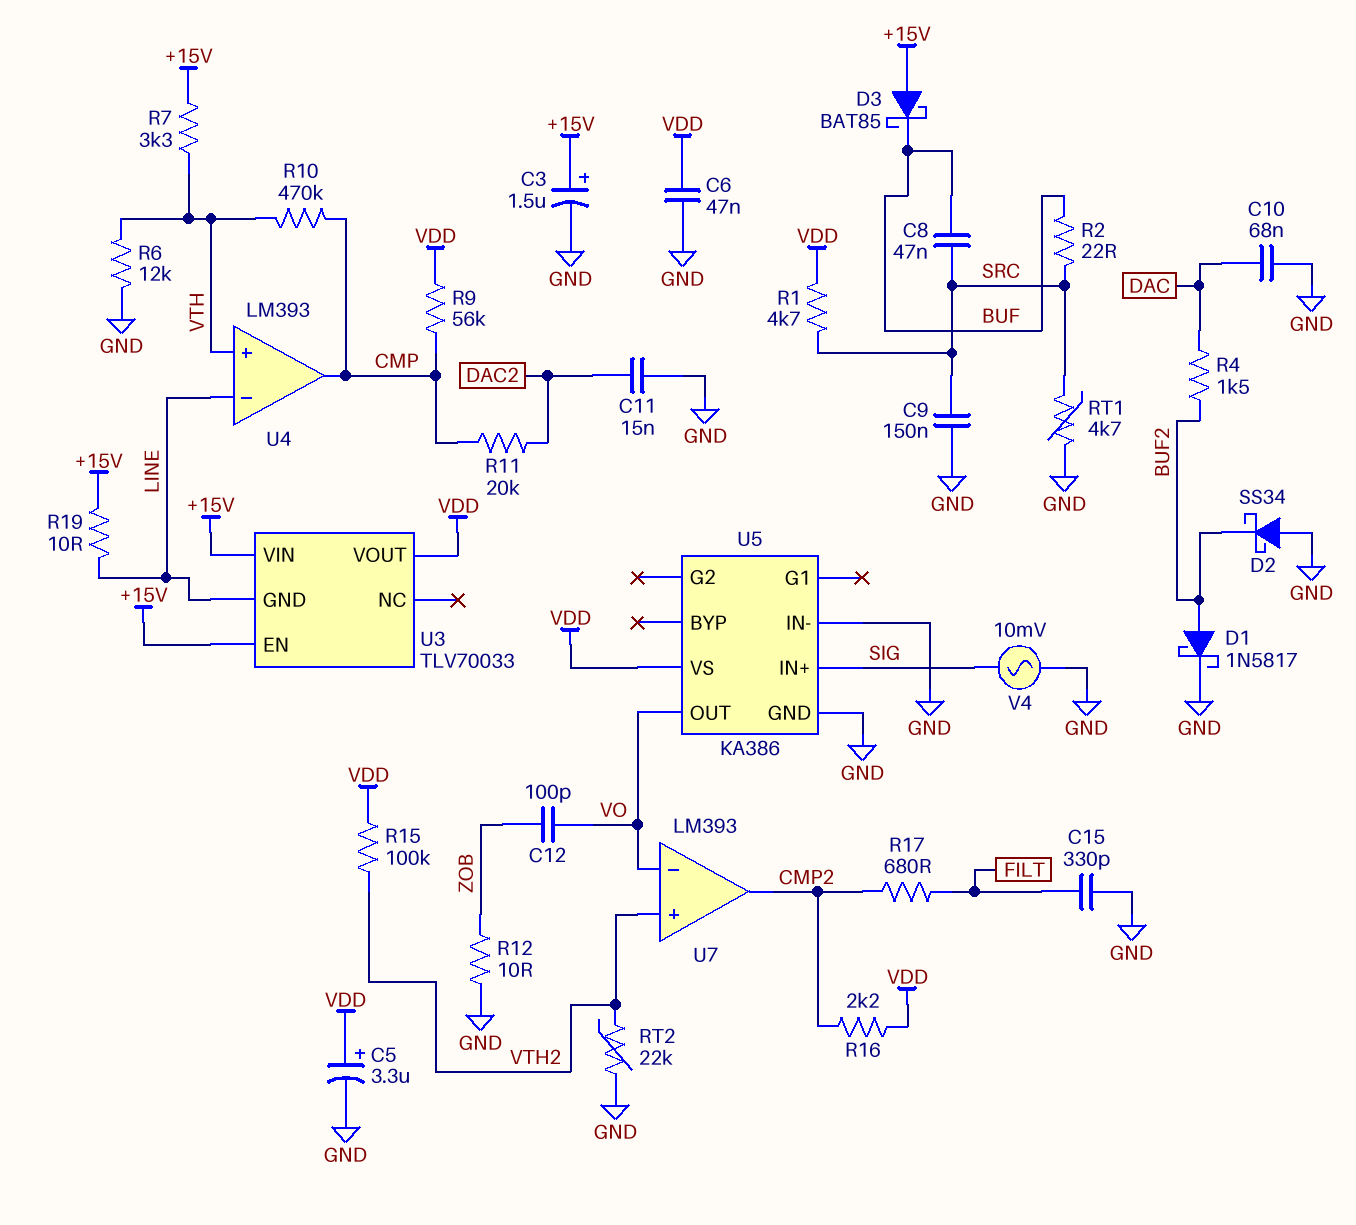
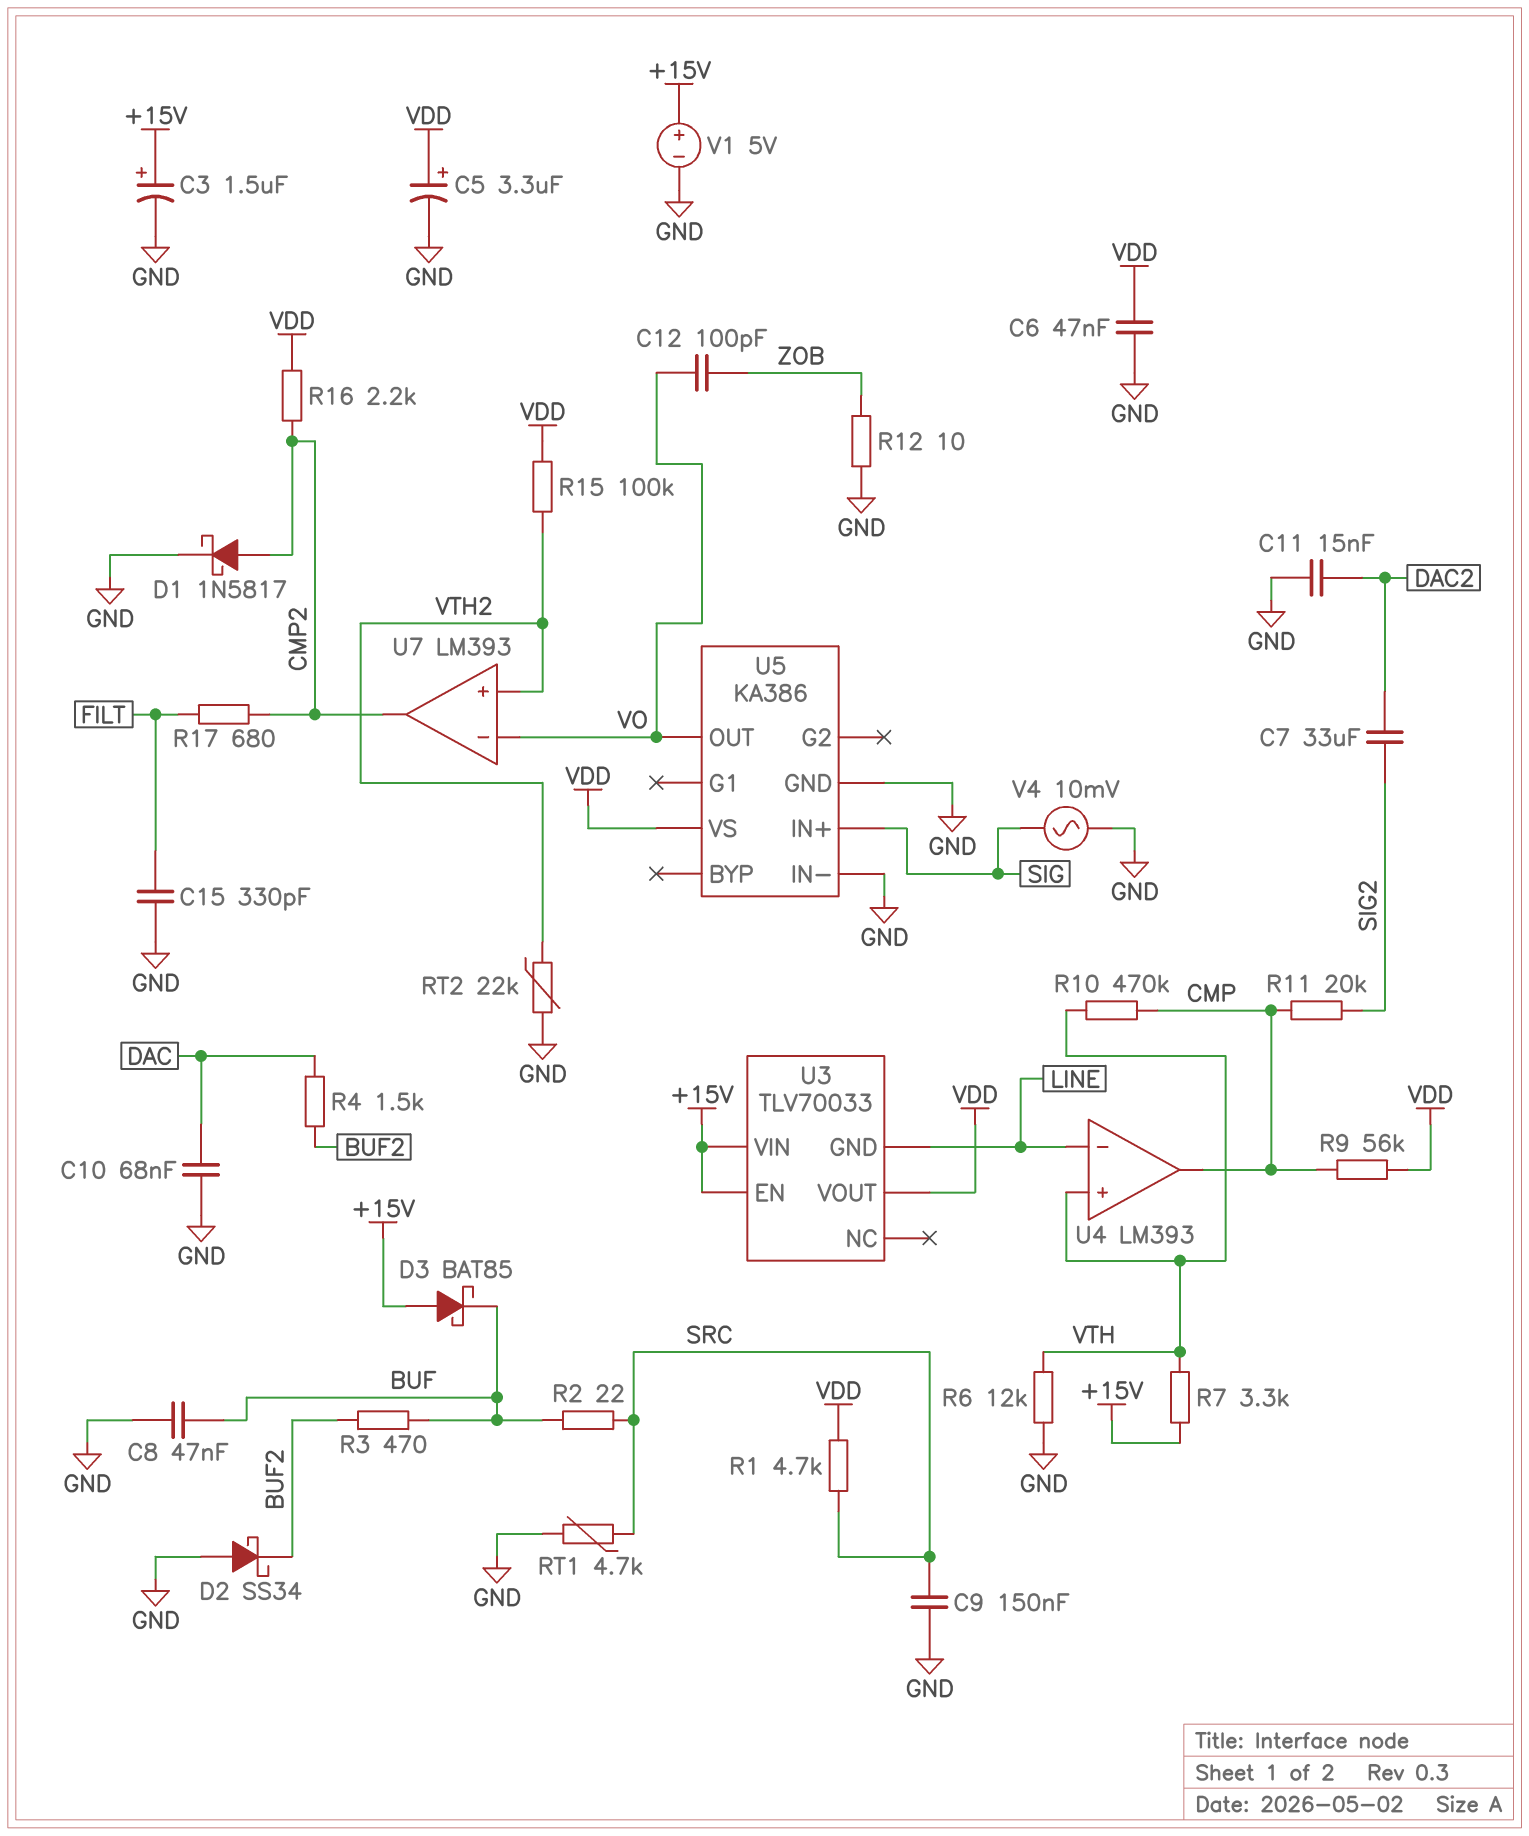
C7: none -> 33uF (DAC2, SIG2)
C8: 47nF (BUF, SRC) -> 47nF (BUF, GND)
D1: schottky 1N5817 (A BUF2, K GND) -> schottky 1N5817 (A CMP2, K GND)
R3: none -> 470 (BUF, BUF2)
R11: 20k (CMP, DAC2) -> 20k (CMP, SIG2)
R19: 10 (+15V, LINE) -> none
V1: none -> 5V (plus +15V, minus GND)

